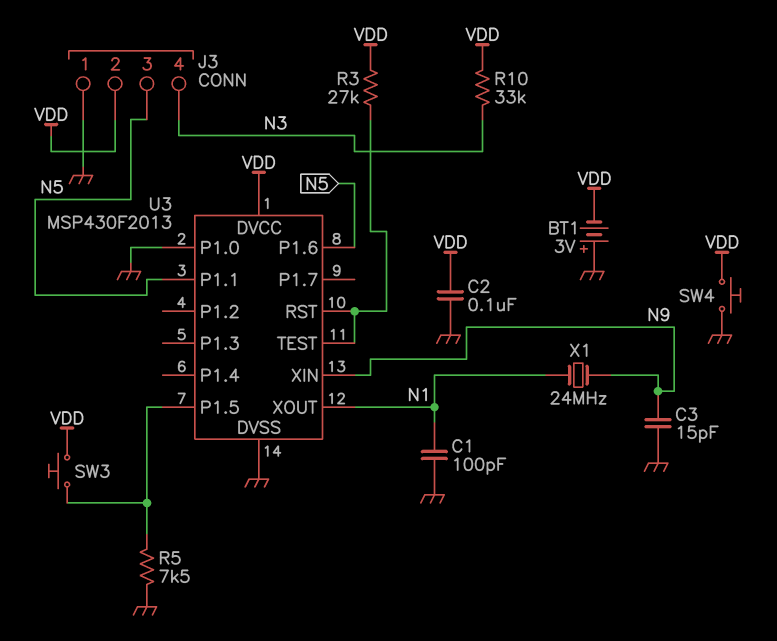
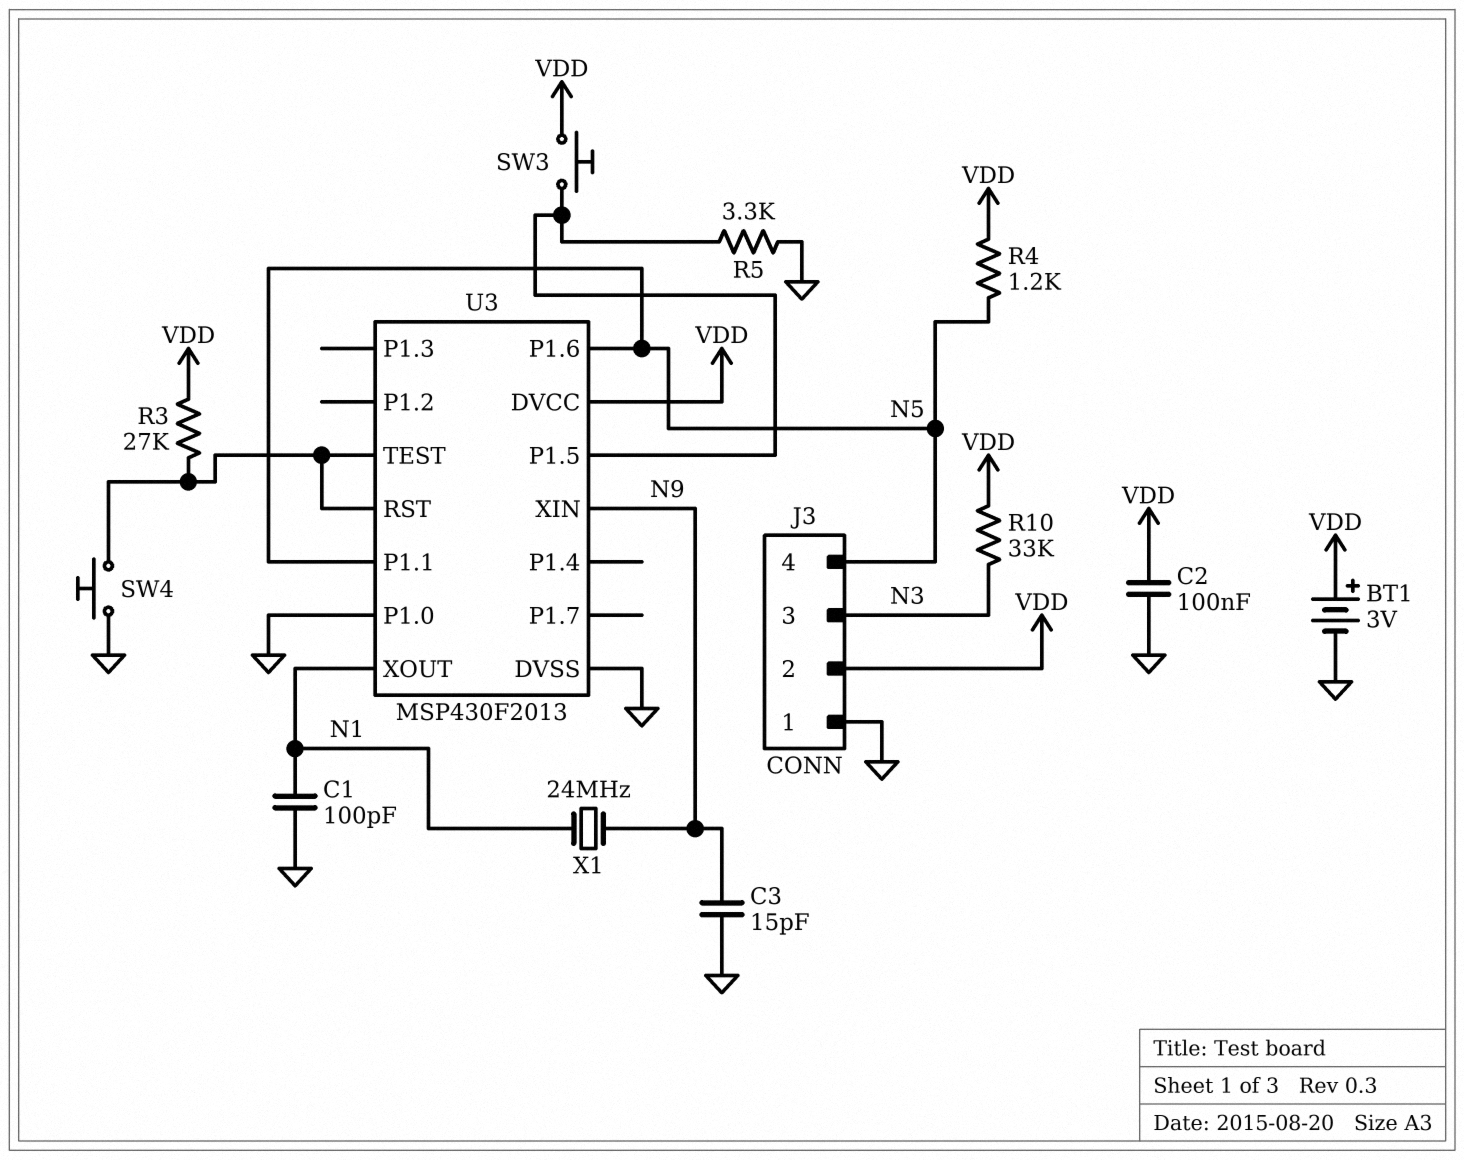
BT1: 3V (plus GND, minus VDD) -> 3V (plus VDD, minus GND)
J3 pin 3: N5 -> N3
J3 pin 4: N3 -> N5
R4: none -> 1.2k (N5, VDD)
R5: 7.5k (GND, U3/P1.5) -> 3.3k (GND, U3/P1.5)
SW4: button (GND, VDD) -> button (GND, U3/RST)

